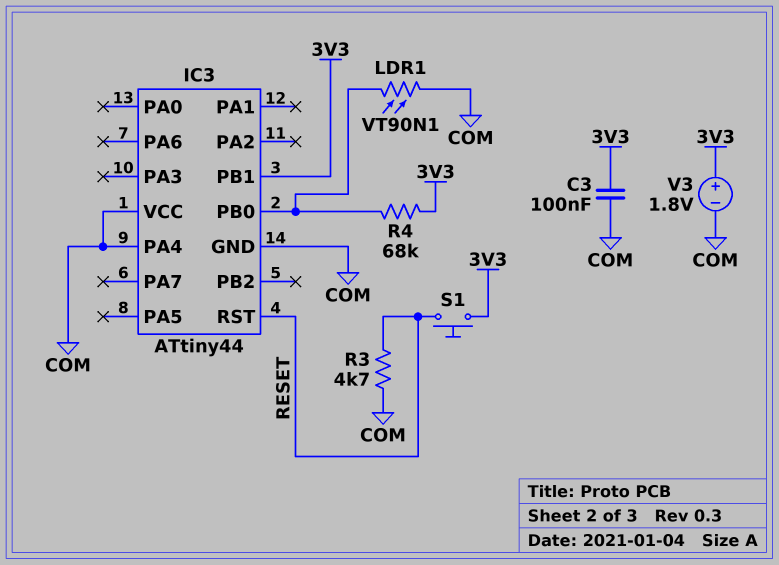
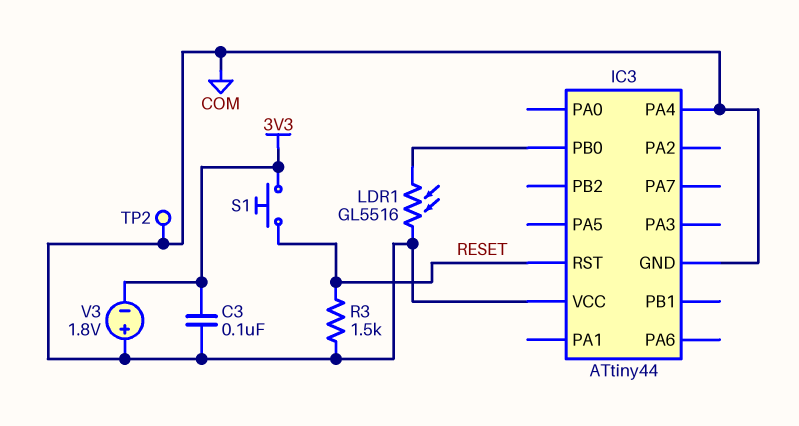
IC3 pin PB1: 3V3 -> none
LDR1: VT90N1 (COM, IC3/PB0) -> GL5516 (COM, IC3/PB0)
R3: 4.7k (COM, RESET) -> 1.5k (COM, RESET)
R4: 68k (3V3, IC3/PB0) -> none
TP2: none -> test point (COM)
V3: 1.8V (plus 3V3, minus COM) -> 1.8V (plus COM, minus 3V3)

